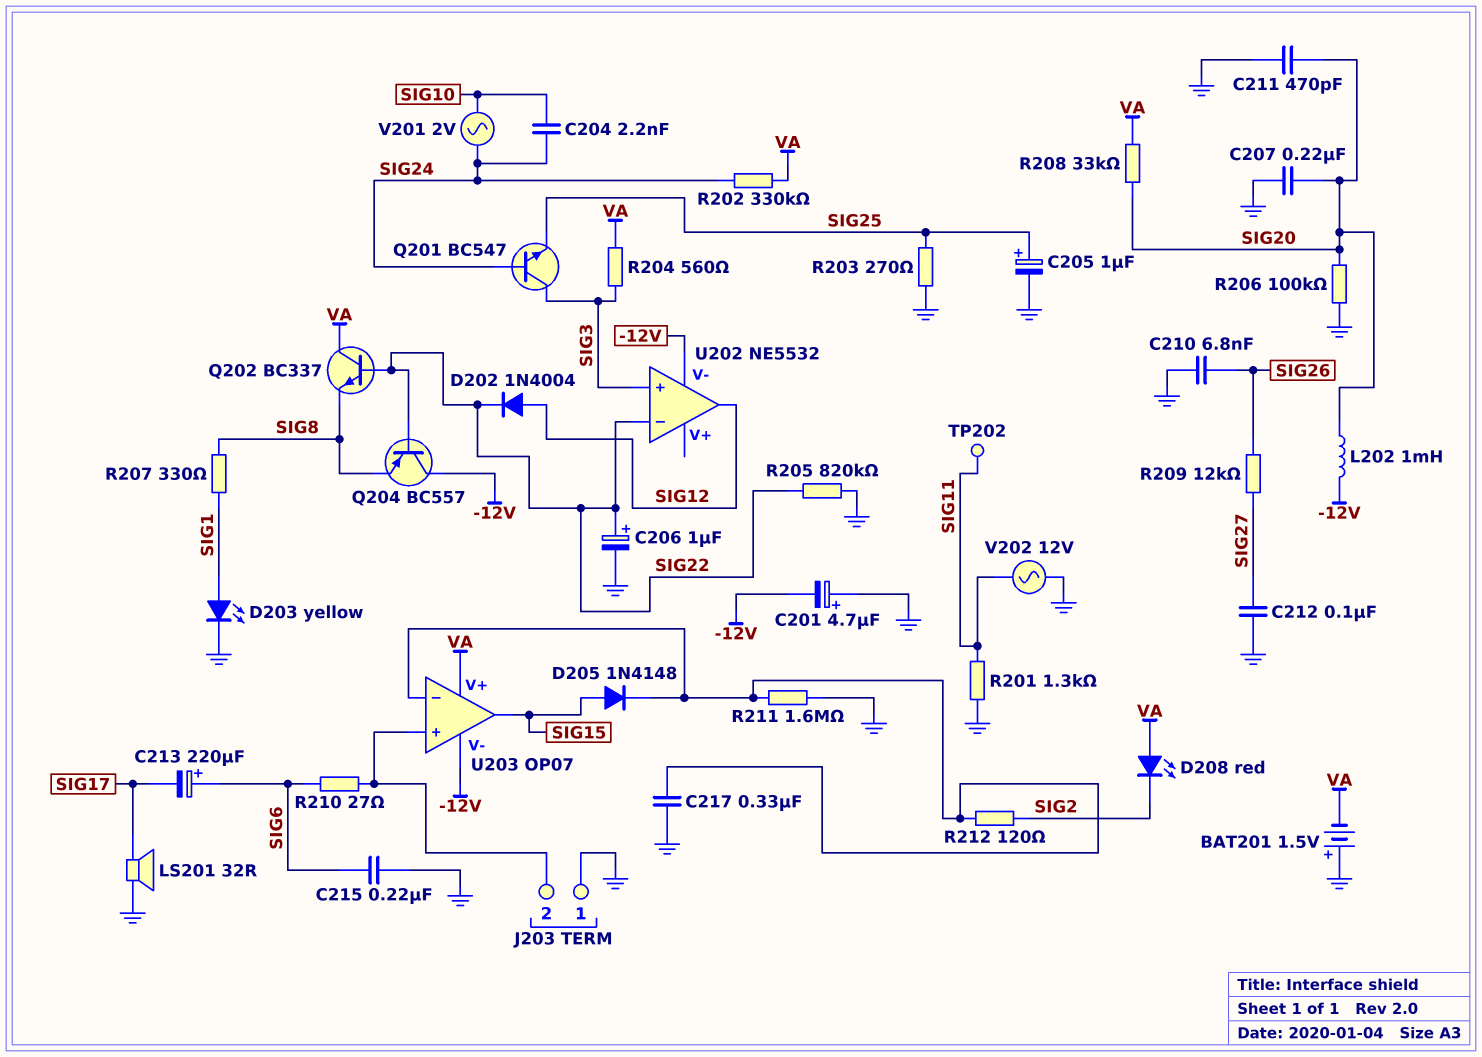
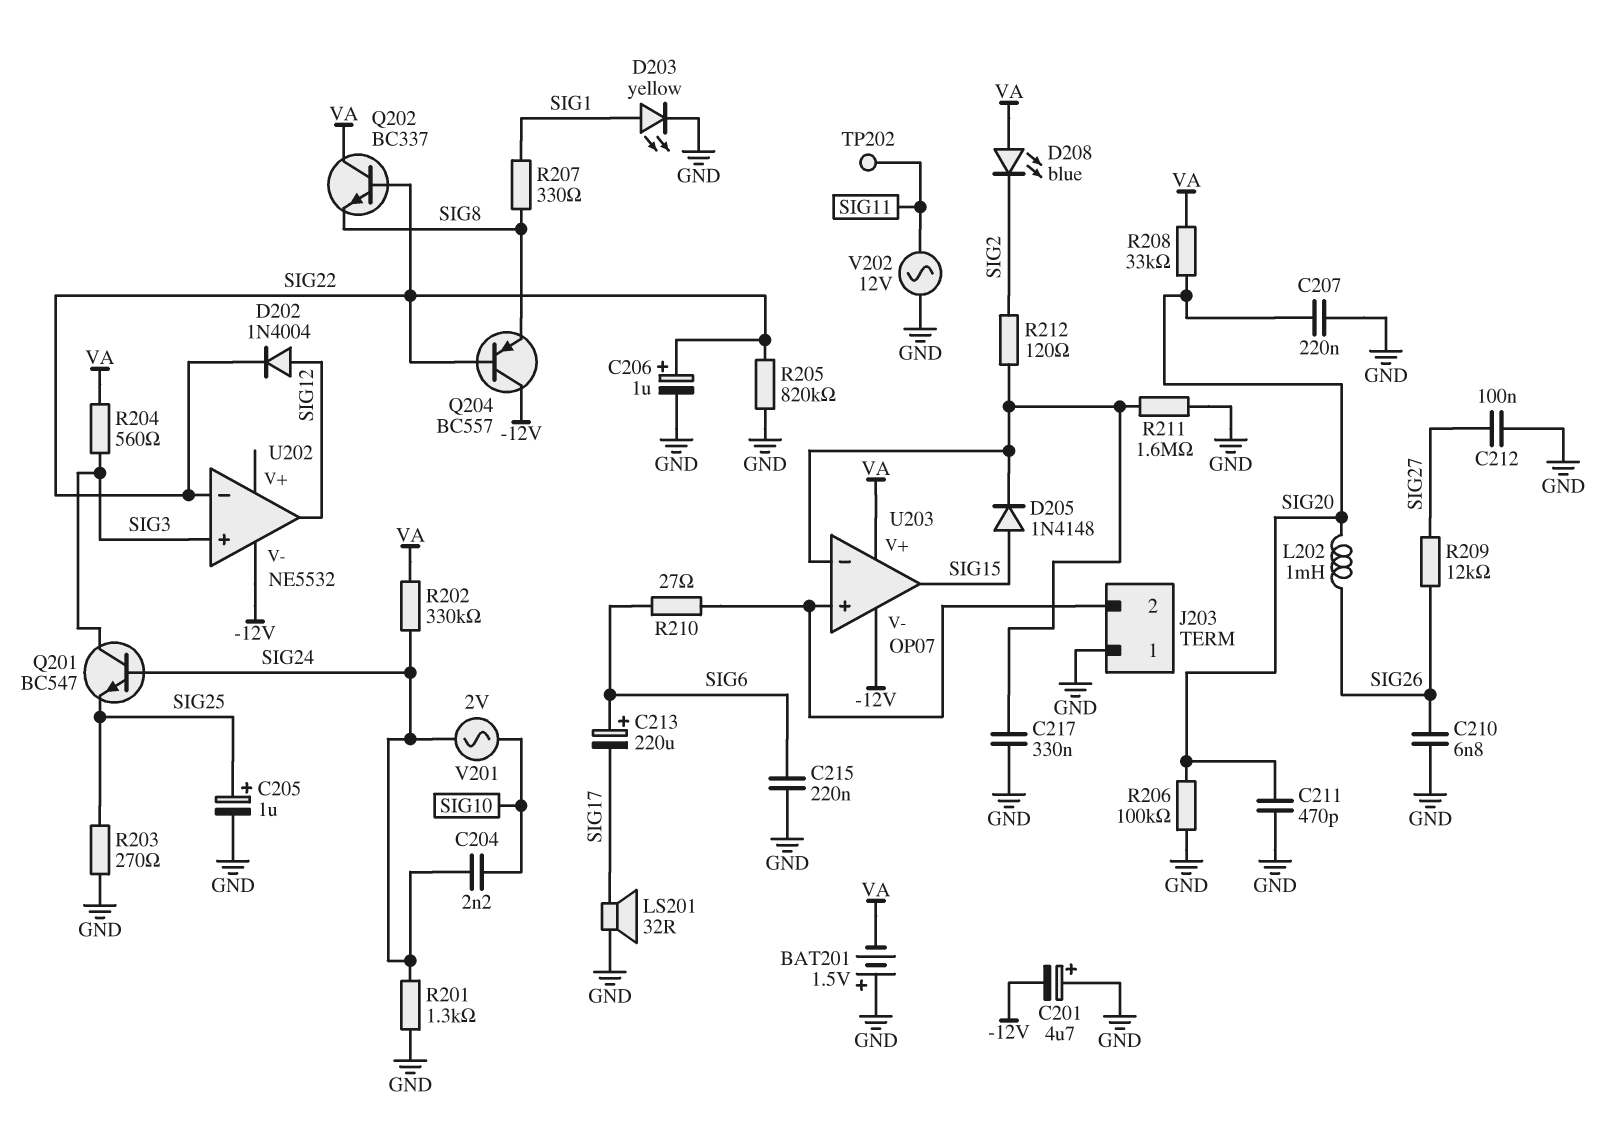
D208: LED red (A VA, K SIG2) -> LED blue (A VA, K SIG2)
L202: 1mH (-12V, SIG20) -> 1mH (SIG20, SIG26)
R201: 1.3k (GND, SIG11) -> 1.3k (GND, SIG24)

